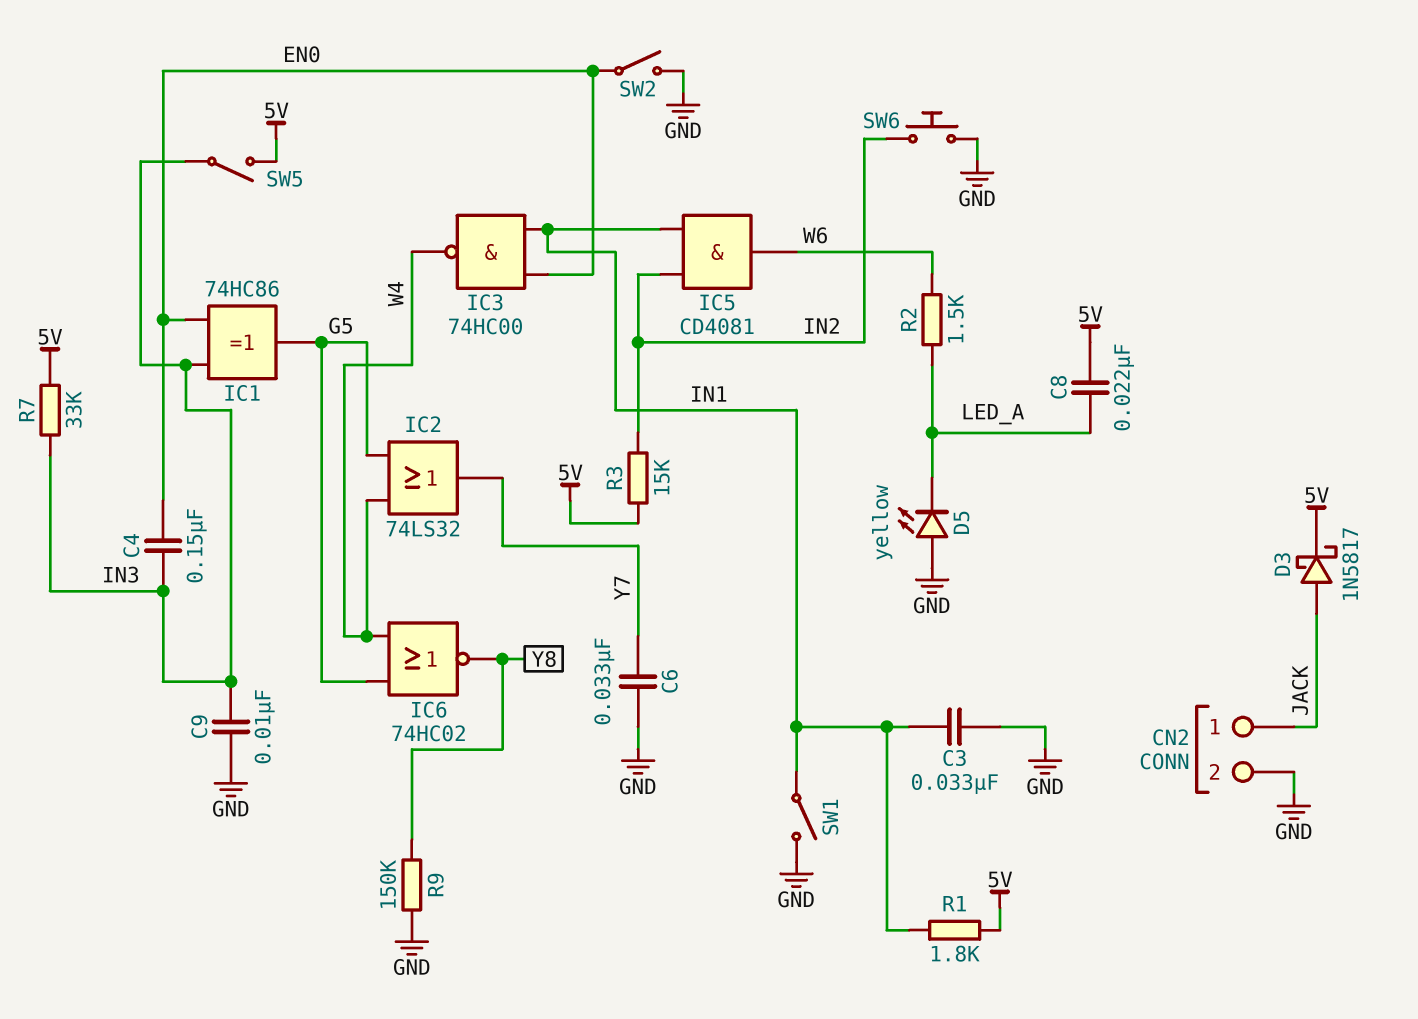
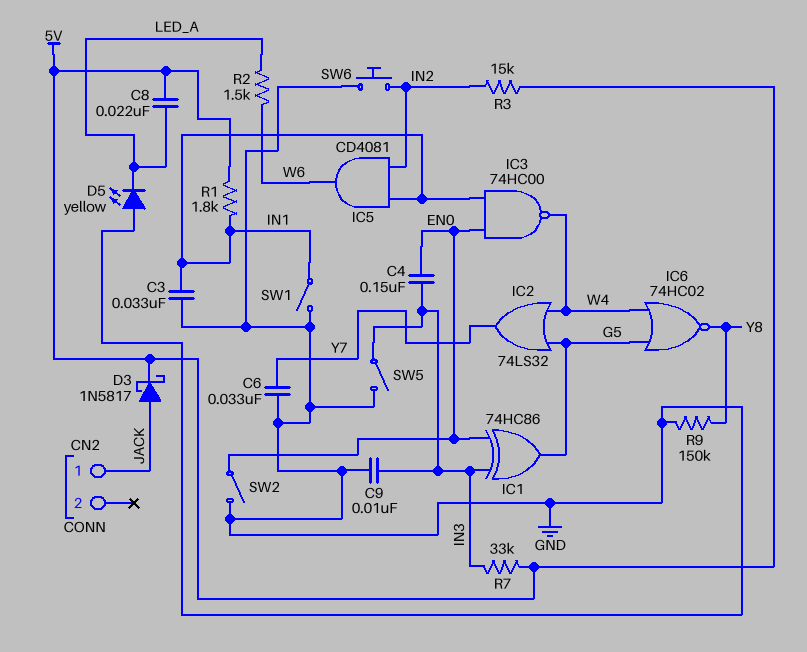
CN2 pin 2: GND -> none
SW5: switch (5V, IN3) -> switch (GND, IN3)

